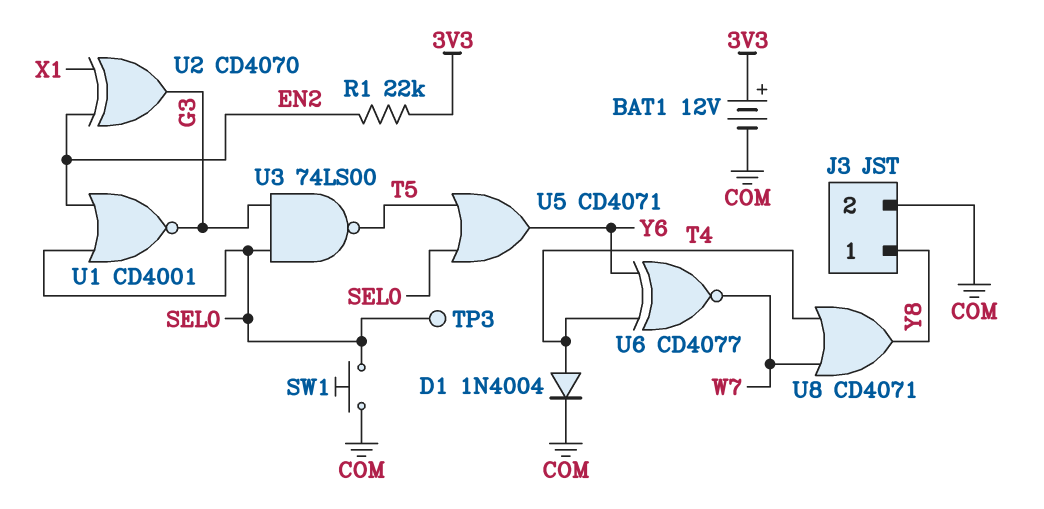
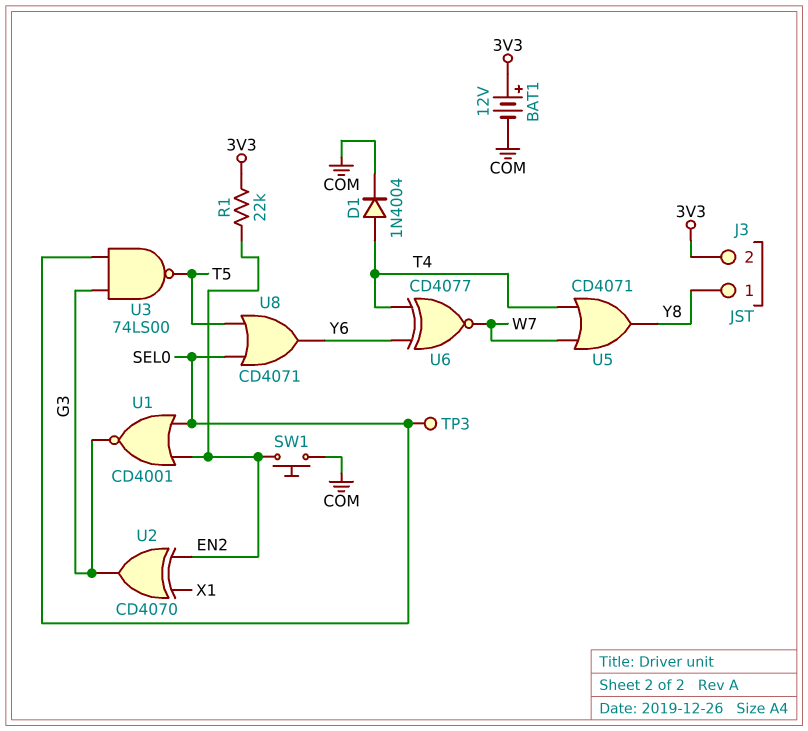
J3 pin 2: COM -> 3V3
SW1: button (COM, SEL0) -> button (COM, EN2)
U5: OR CD4071 (in SEL0, in T5, out Y6) -> OR CD4071 (in T4, in W7, out Y8)
U8: OR CD4071 (in T4, in W7, out Y8) -> OR CD4071 (in SEL0, in T5, out Y6)

